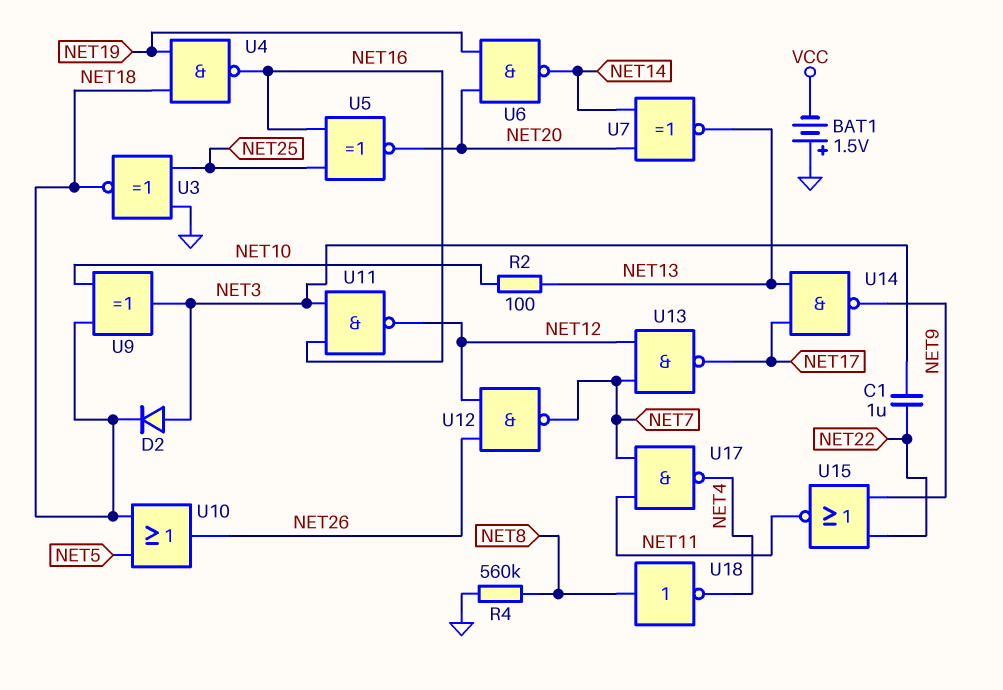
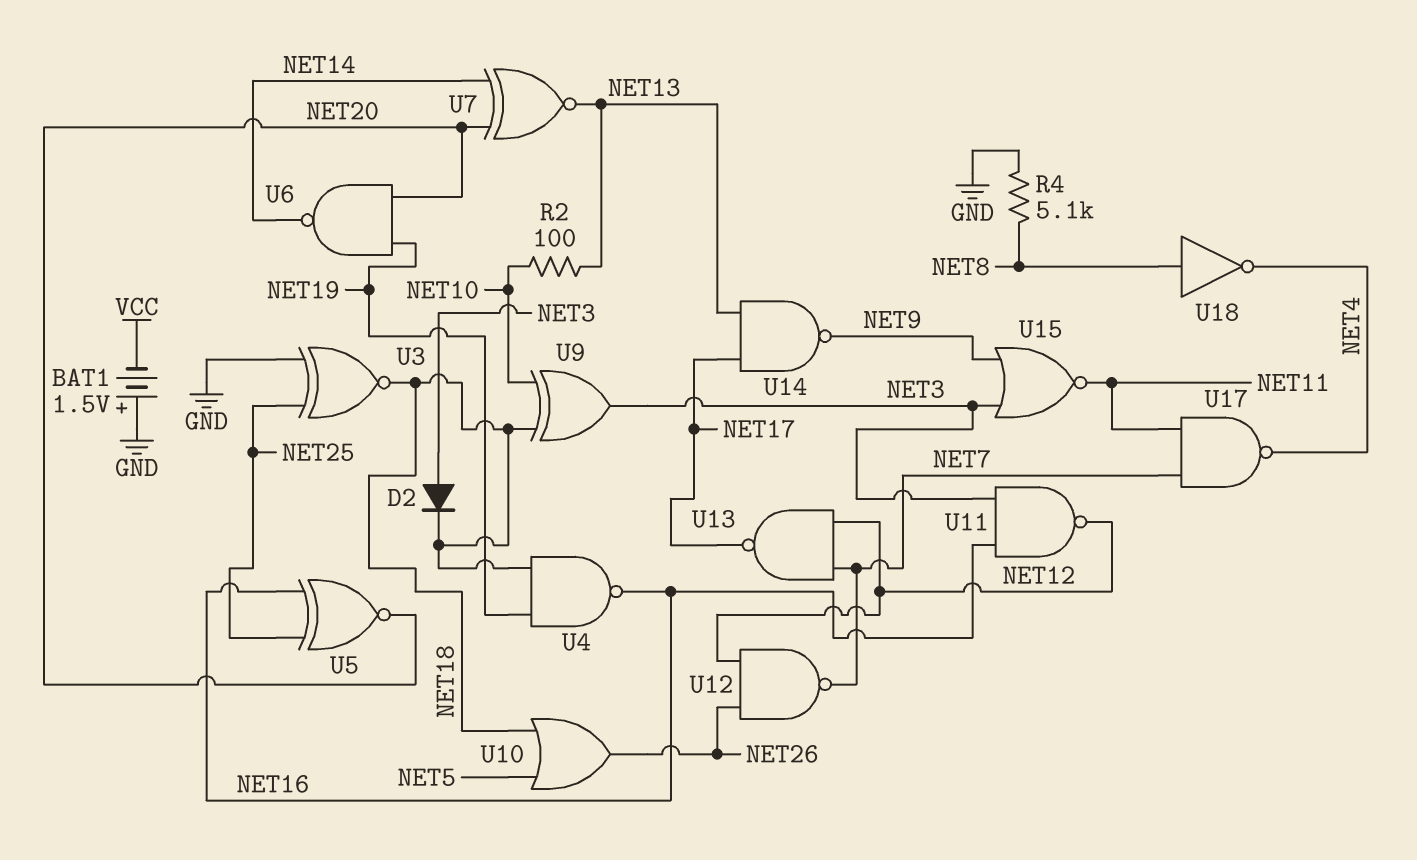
C1: 1uF (NET3, NET22) -> none
R4: 560k (GND, NET8) -> 5.1k (GND, NET8)
U15: NOR (in NET9, in NET22, out NET11) -> NOR (in NET3, in NET9, out NET11)

